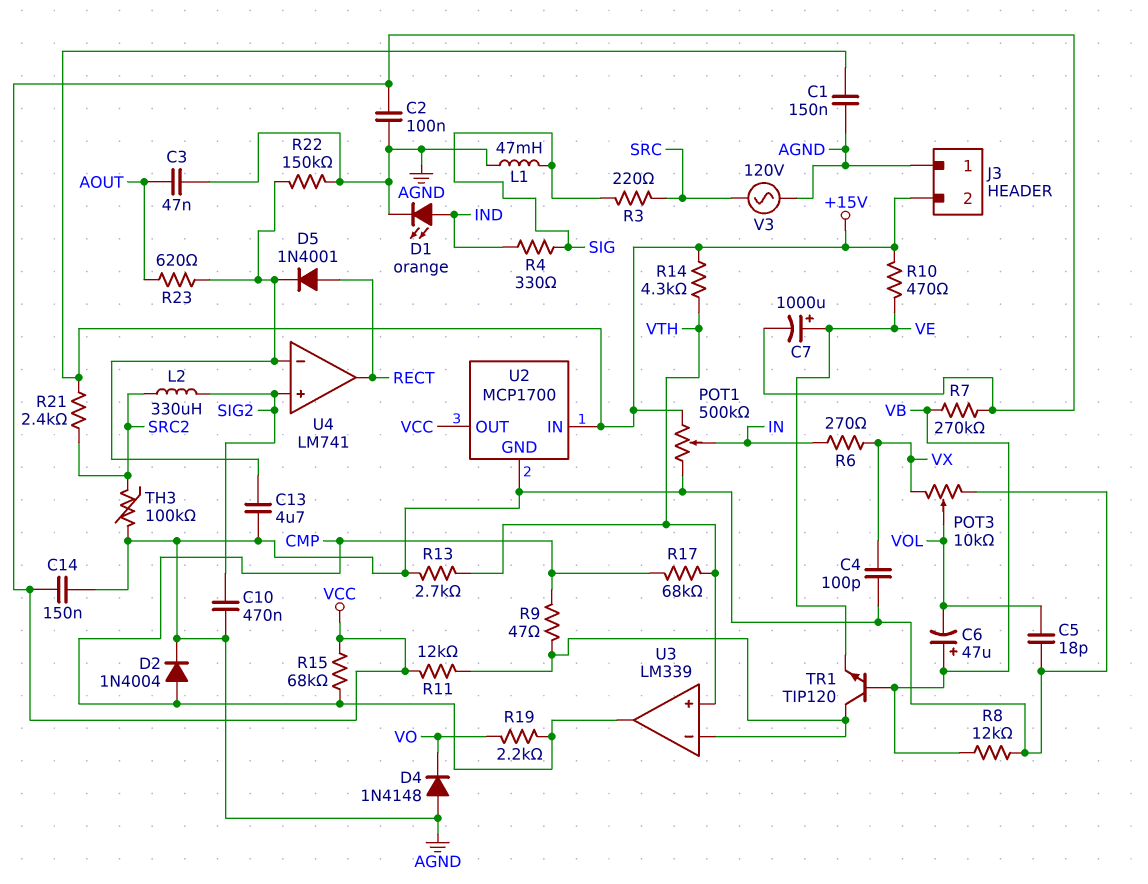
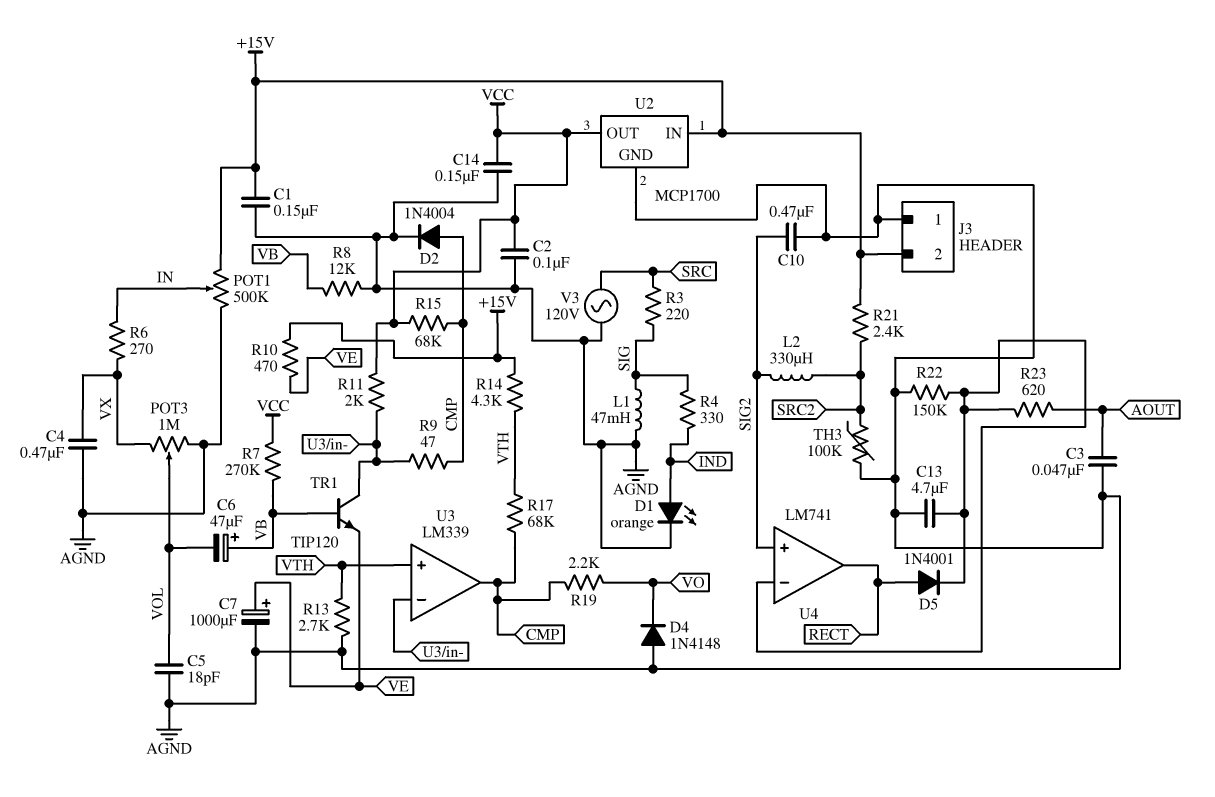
C4: 100pF (AGND, VX) -> 470nF (AGND, VX)
C7: 1000uF (plus VE, minus VCC) -> 1000uF (plus VE, minus AGND)
POT3: 10k (AGND, VX, wiper VOL) -> 1M (AGND, VX, wiper VOL)
R11: 12k (U3/in-, VCC) -> 2k (U3/in-, VCC)

